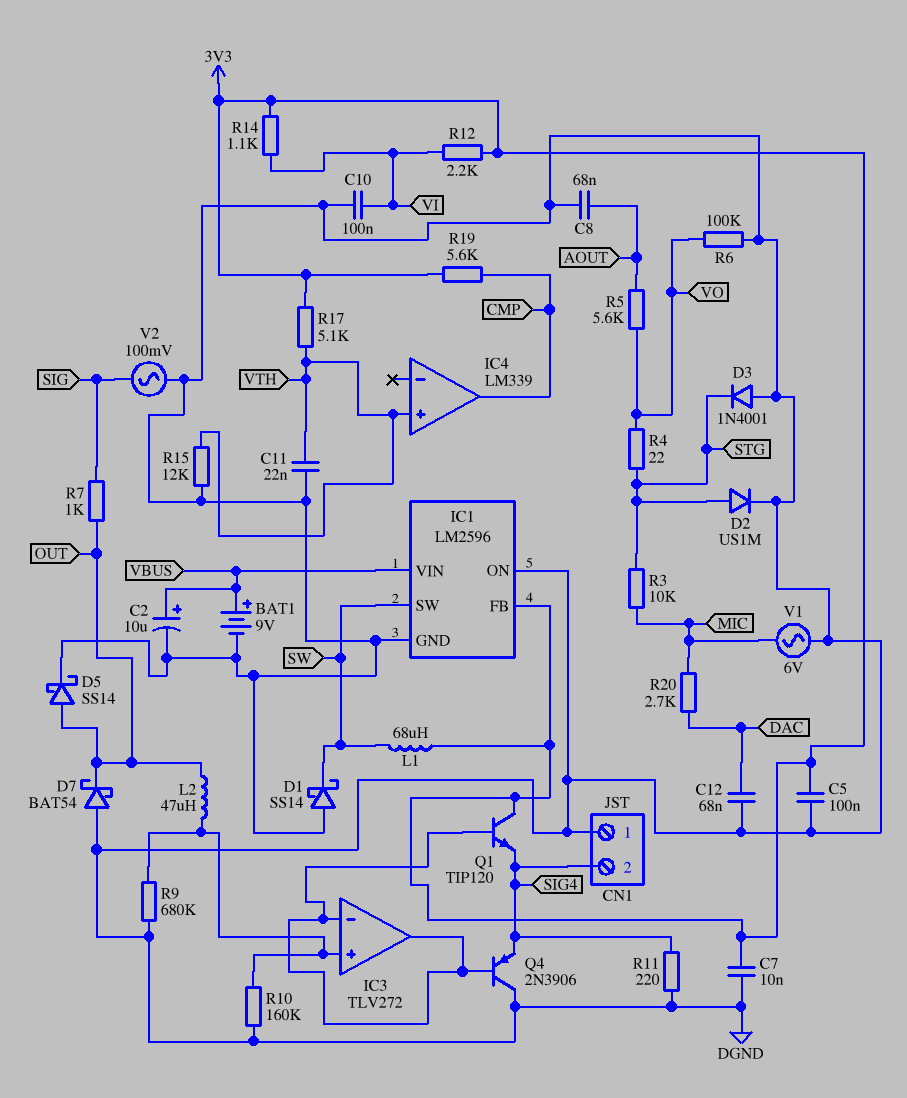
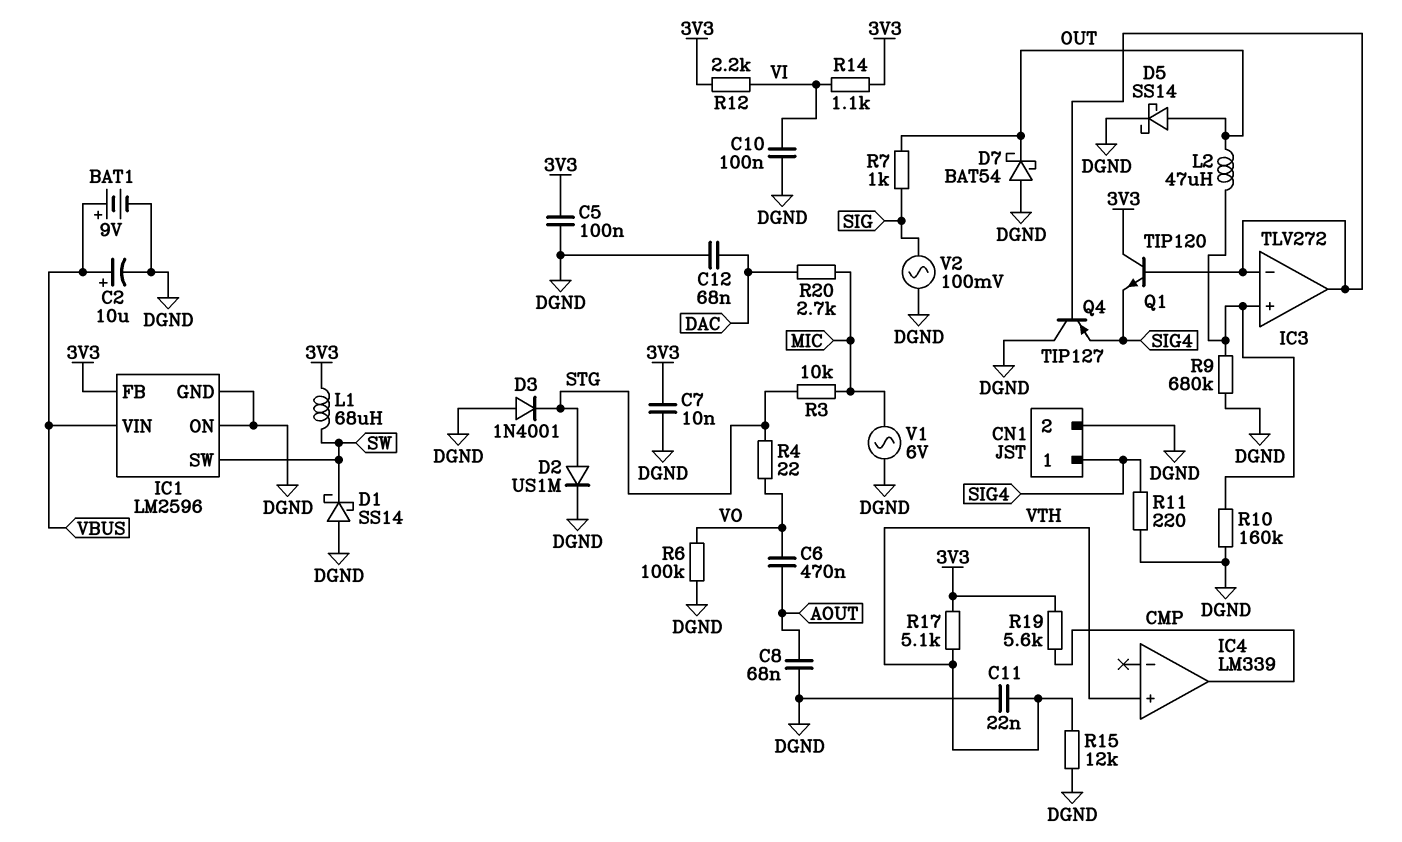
C6: none -> 470nF (AOUT, VO)
CN1 pin 1: DGND -> SIG4
CN1 pin 2: SIG4 -> DGND
Q4: PNP 2N3906 (B IC3/in-, C DGND, E SIG4) -> PNP TIP127 (B IC3/in-, C DGND, E SIG4)
R5: 5.6k (AOUT, VO) -> none

